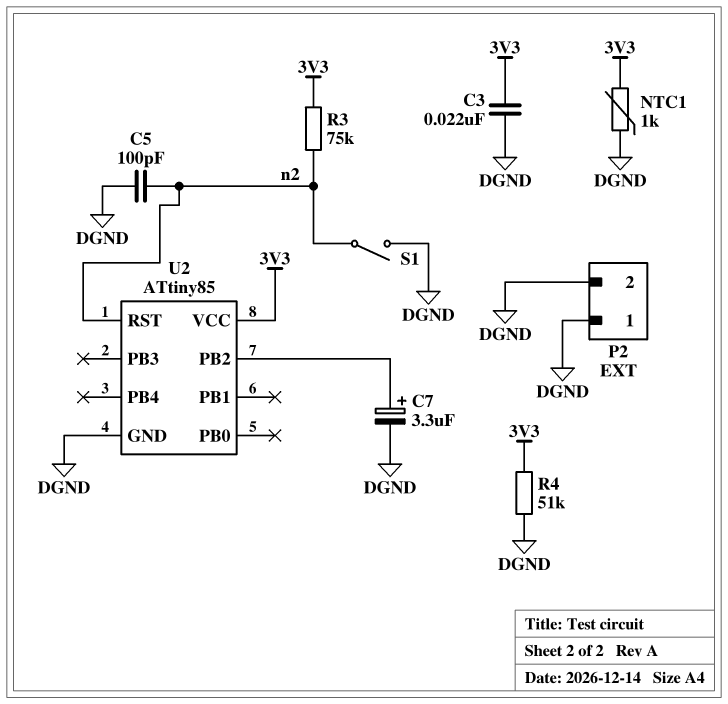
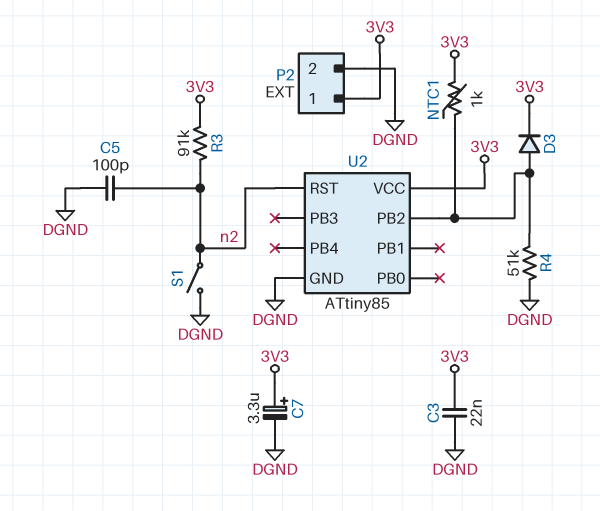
C7: 3.3uF (plus U2/PB2, minus DGND) -> 3.3uF (plus 3V3, minus DGND)
D3: none -> diode (A U2/PB2, K 3V3)
NTC1: 1k (3V3, DGND) -> 1k (3V3, U2/PB2)
P2 pin 1: DGND -> 3V3
R3: 75k (3V3, n2) -> 91k (3V3, n2)
R4: 51k (3V3, DGND) -> 51k (DGND, U2/PB2)

